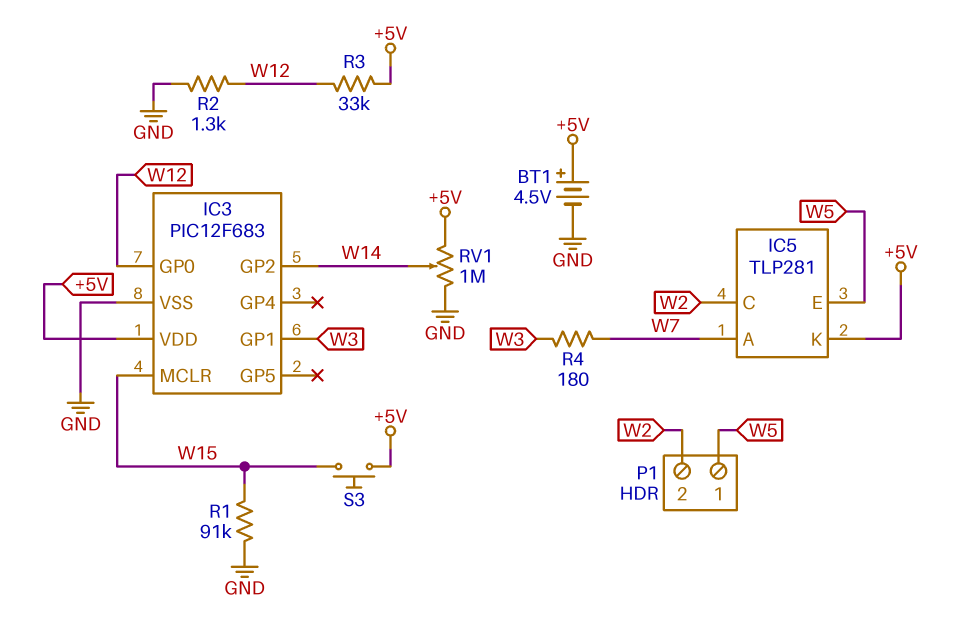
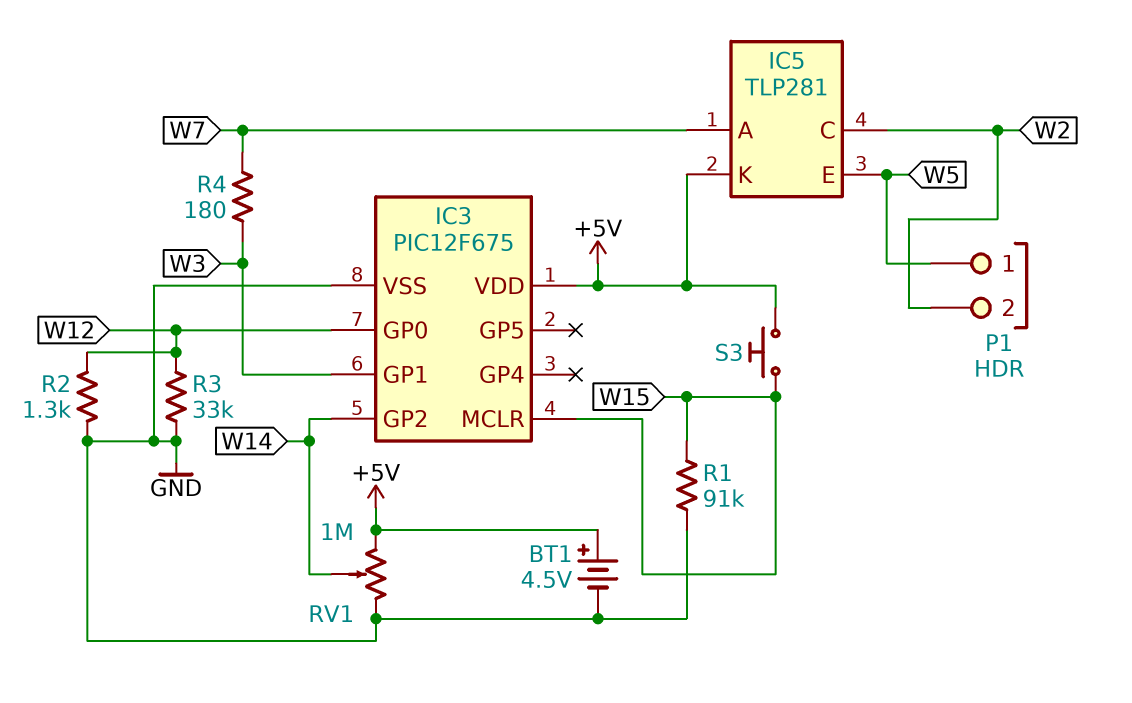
IC3: PIC12F683 -> PIC12F675
R3: 33k (+5V, W12) -> 33k (GND, W12)

